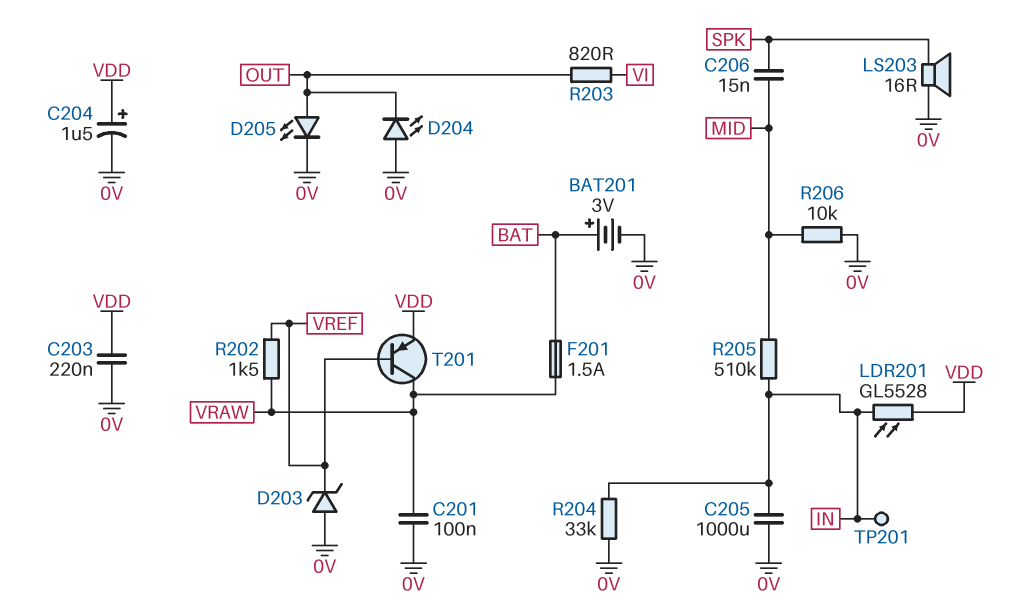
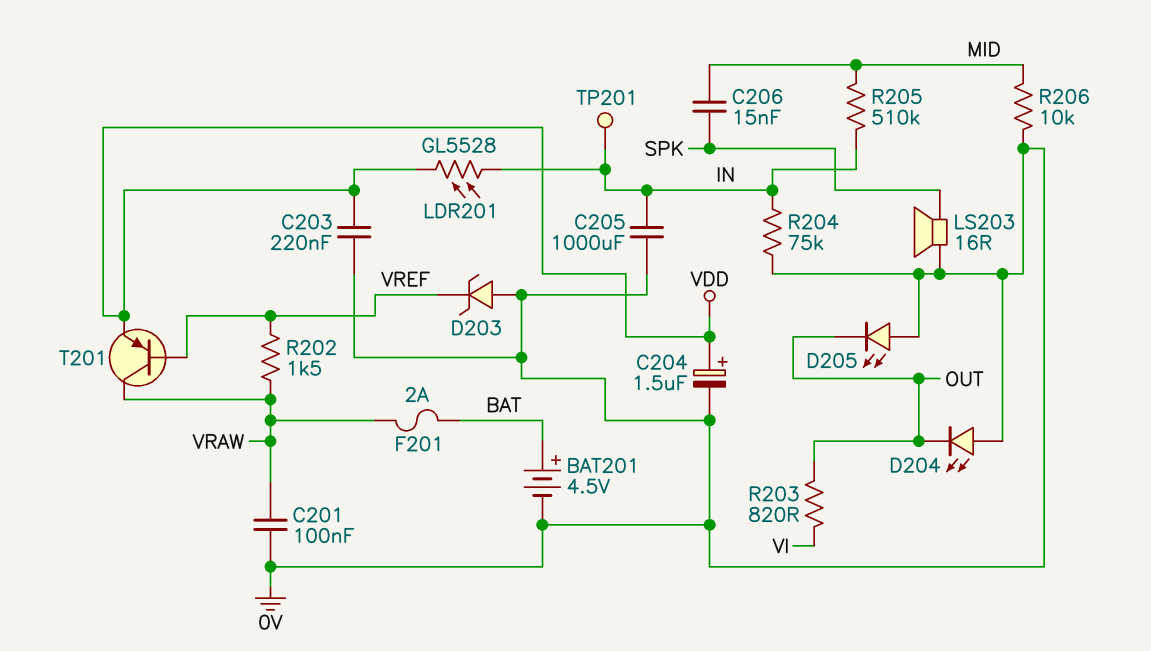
BAT201: 3V (plus BAT, minus 0V) -> 4.5V (plus BAT, minus 0V)
D205: LED (A OUT, K 0V) -> LED (A 0V, K OUT)
F201: 1.5A (BAT, VRAW) -> 2A (BAT, VRAW)
R204: 33k (0V, IN) -> 75k (0V, IN)

